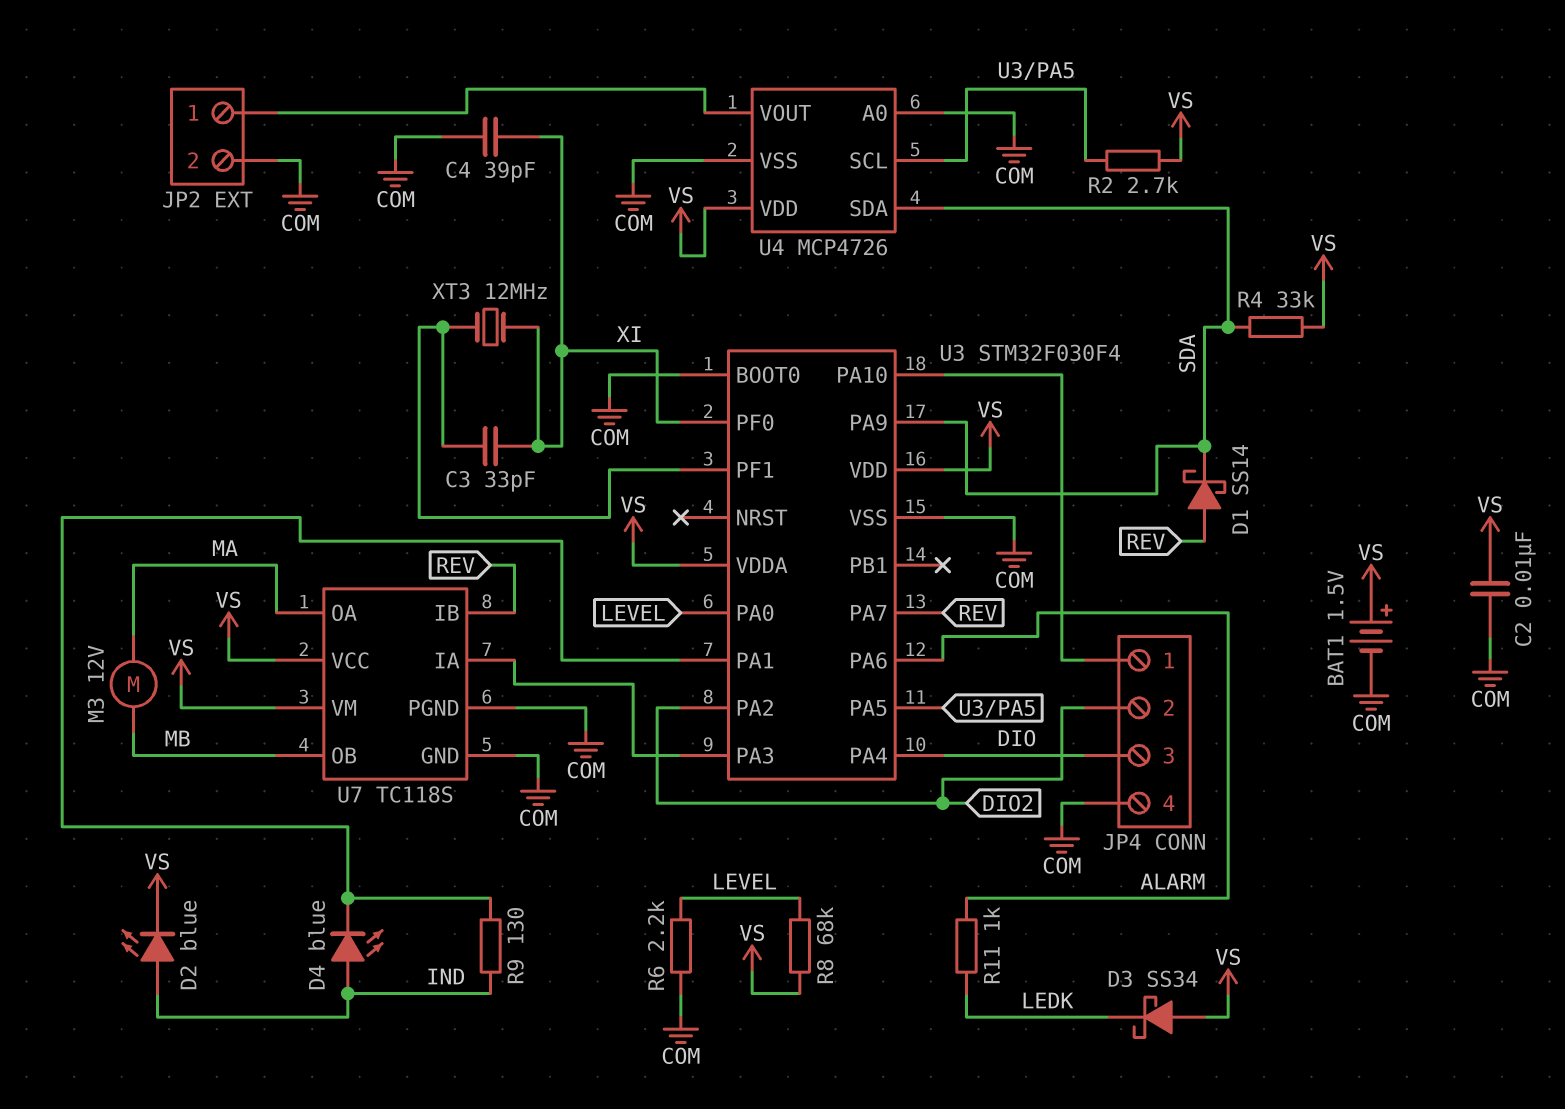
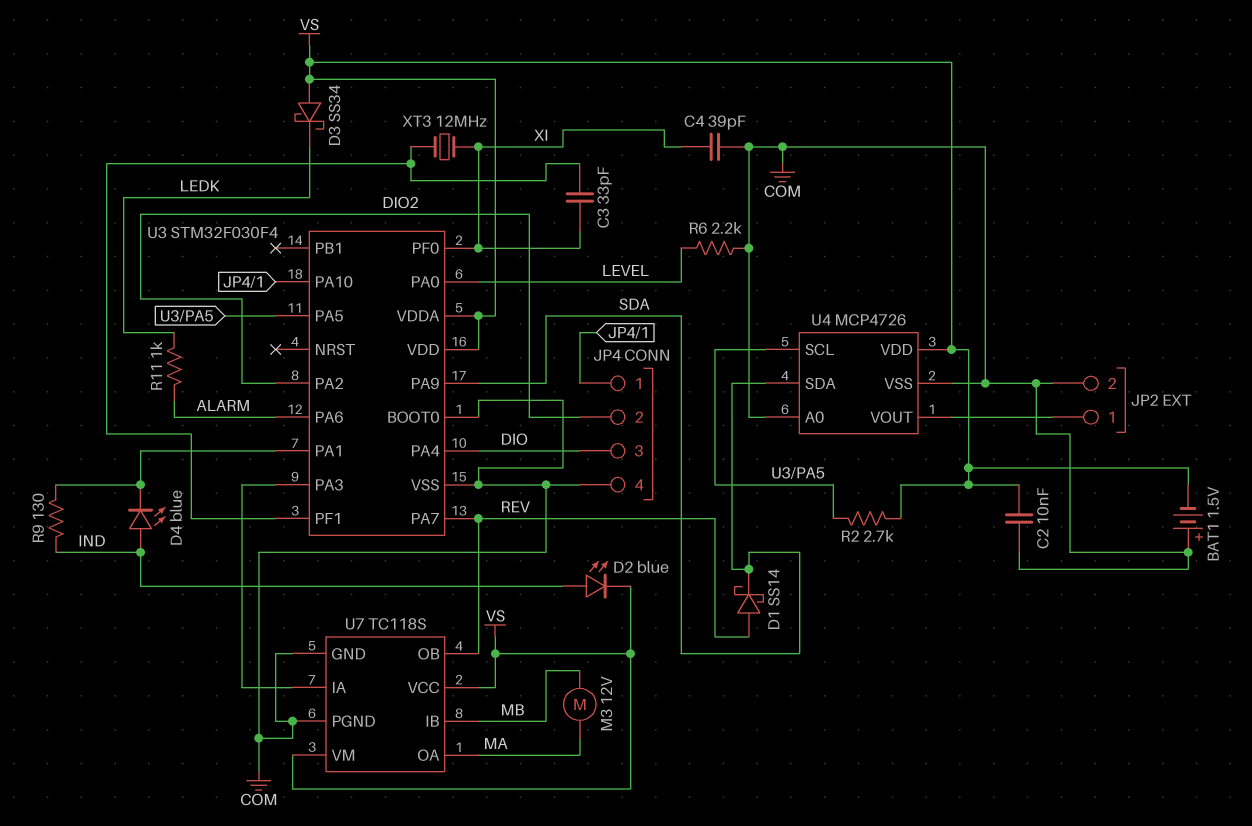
BAT1: 1.5V (plus VS, minus COM) -> 1.5V (plus COM, minus VS)
R4: 33k (SDA, VS) -> none
R8: 68k (LEVEL, VS) -> none
U7 pin IB: REV -> MB
U7 pin OB: MB -> REV

